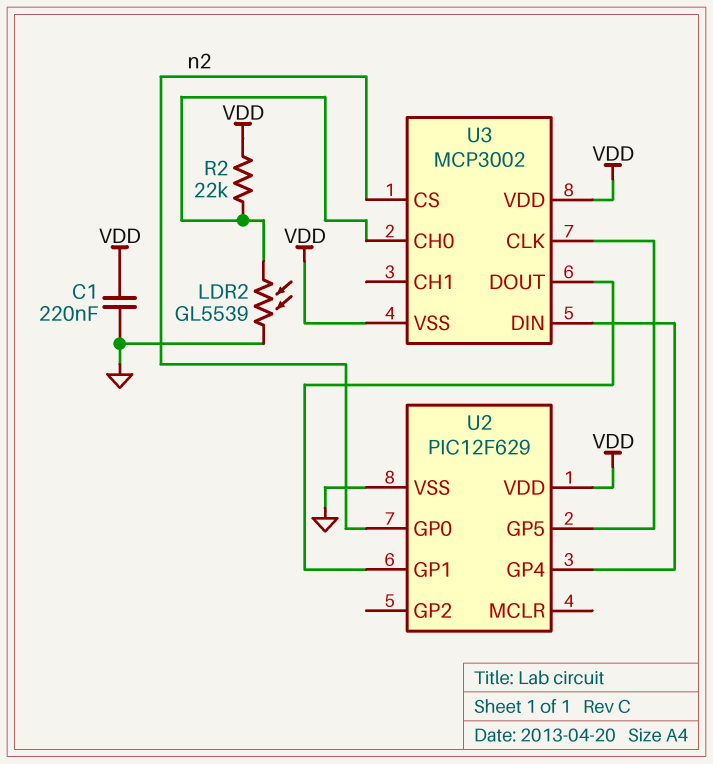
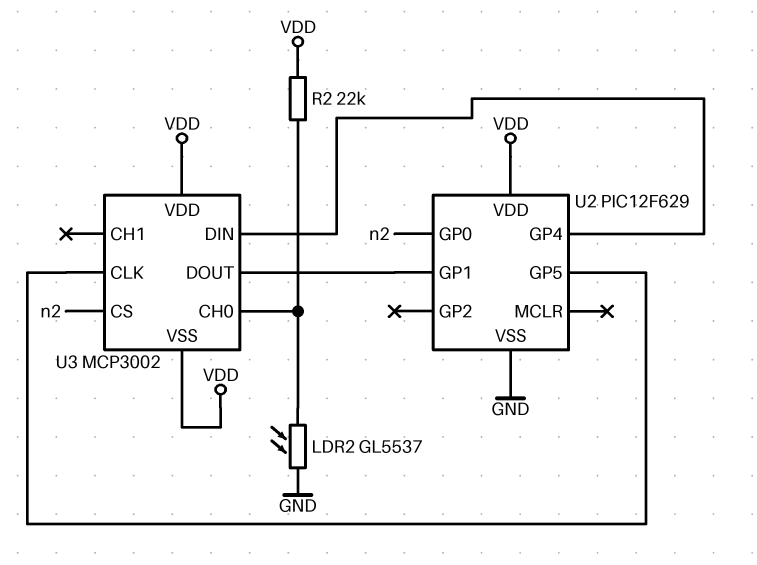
C1: 220nF (GND, VDD) -> none
LDR2: GL5539 (GND, U3/CH0) -> GL5537 (GND, U3/CH0)

